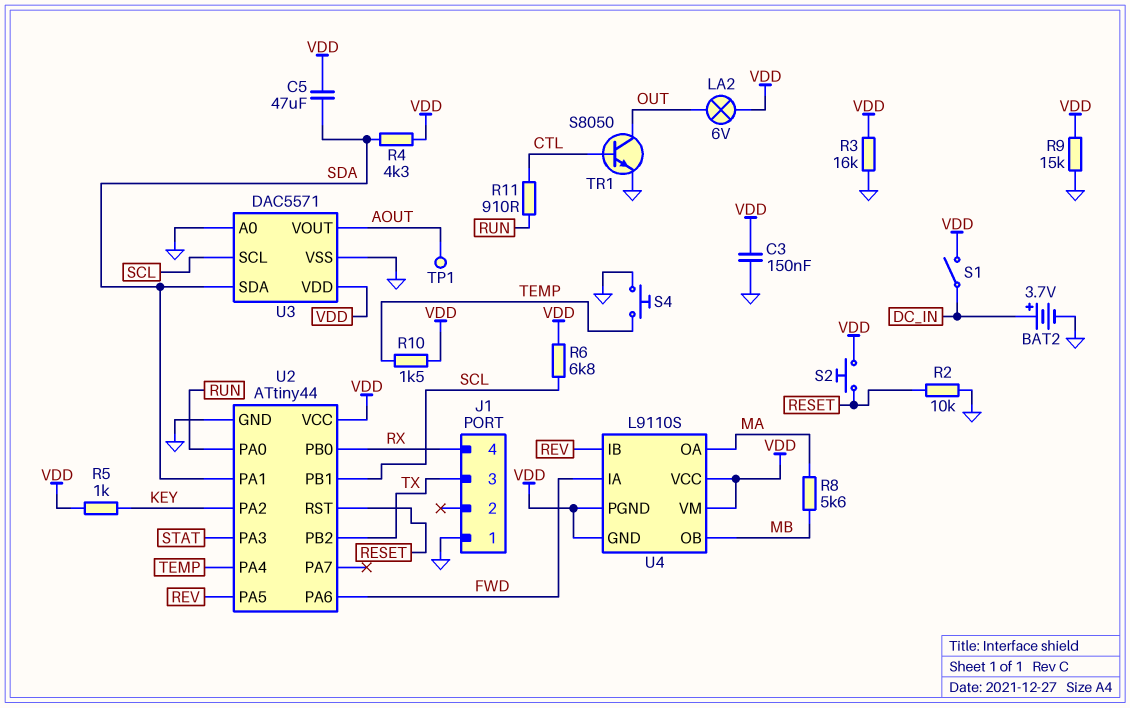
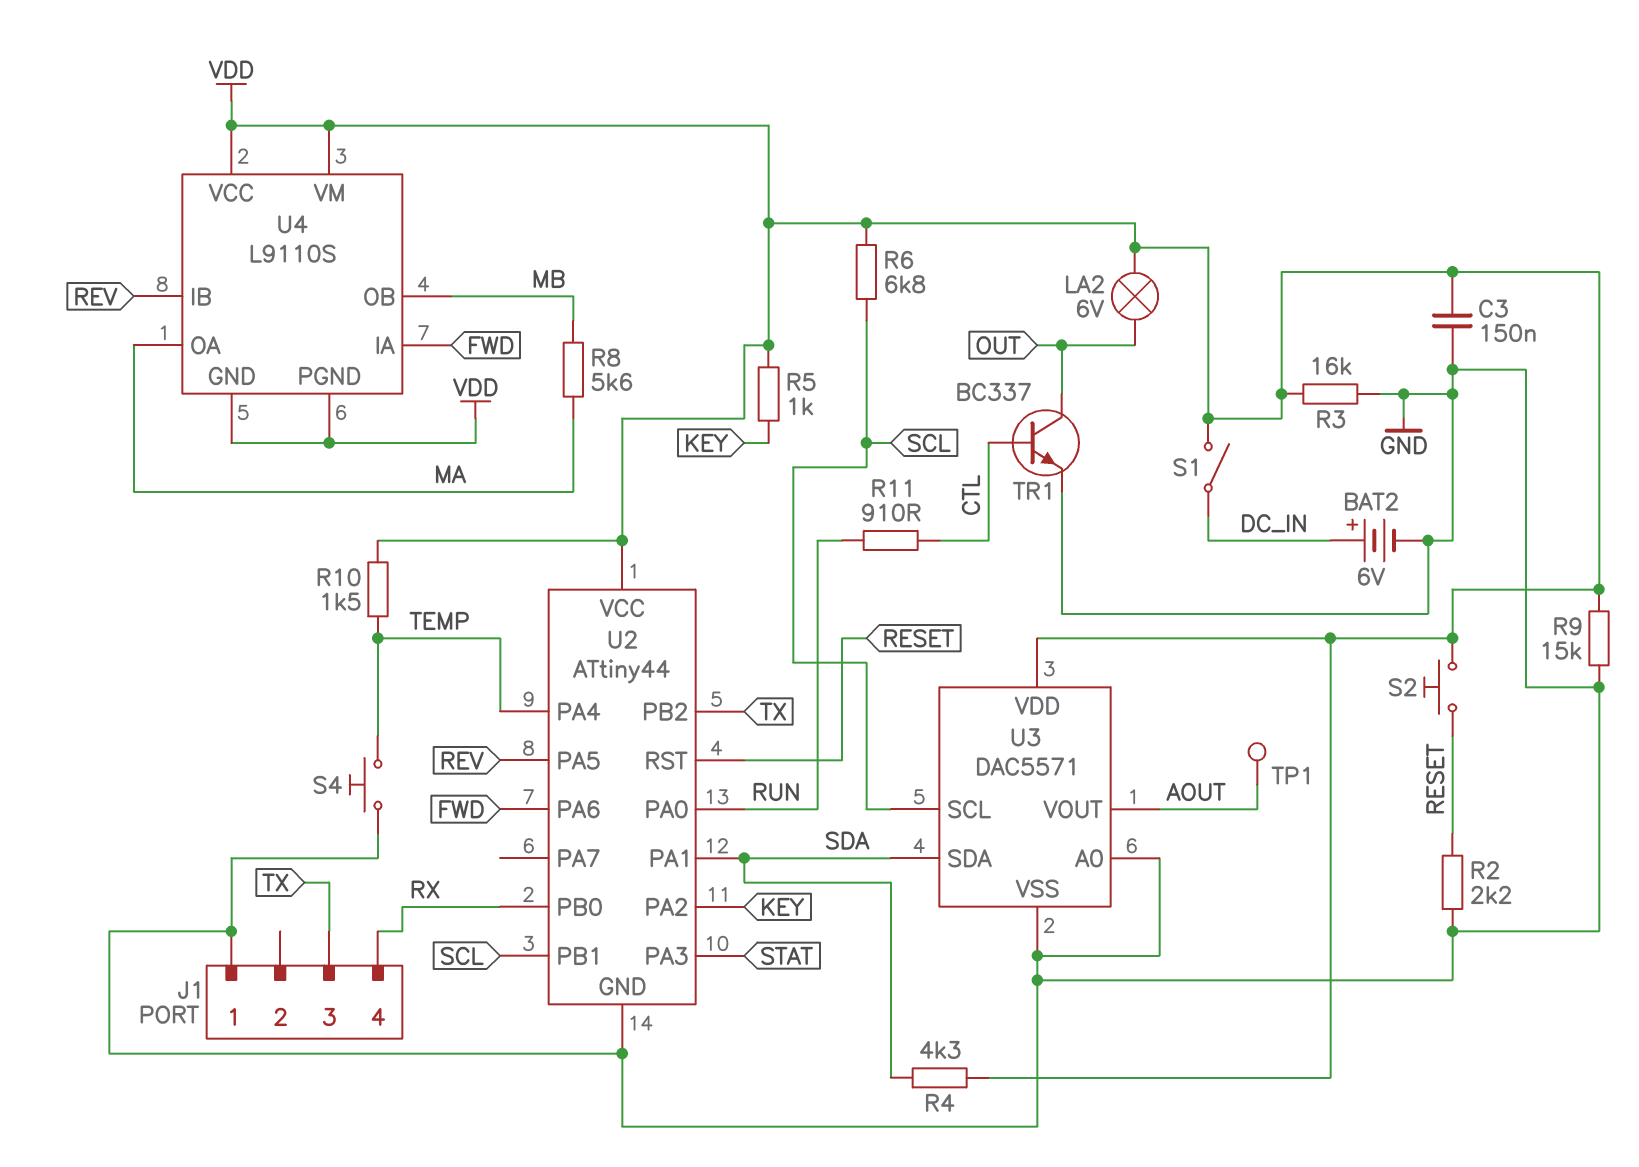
BAT2: 3.7V (plus DC_IN, minus GND) -> 6V (plus DC_IN, minus GND)
C5: 47uF (SDA, VDD) -> none
R2: 10k (GND, RESET) -> 2.2k (GND, RESET)
TR1: NPN S8050 (B CTL, C OUT, E GND) -> NPN BC337 (B CTL, C OUT, E GND)

